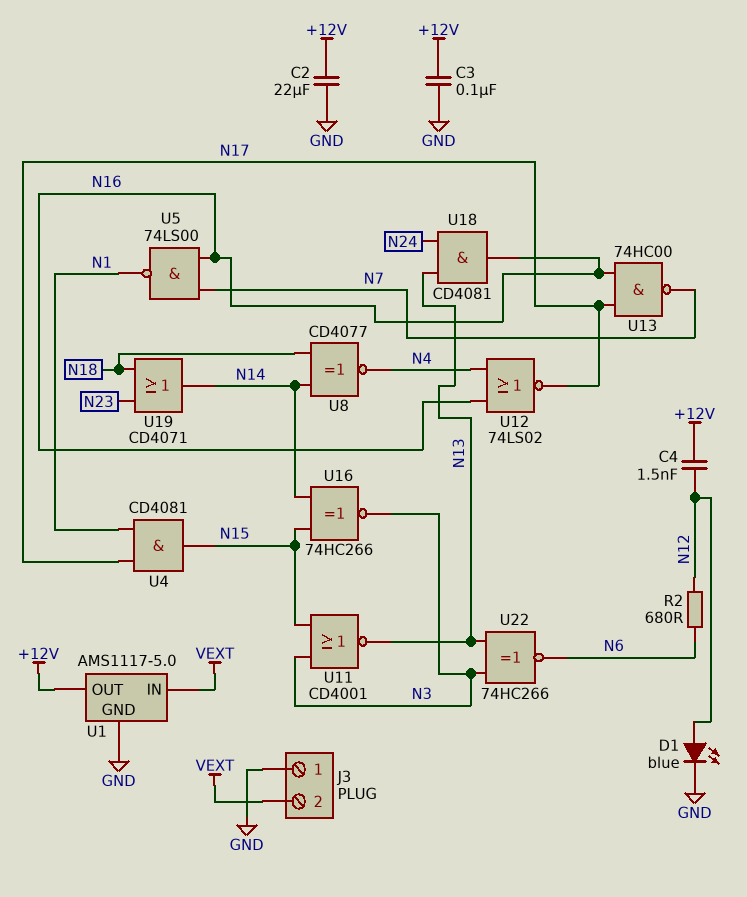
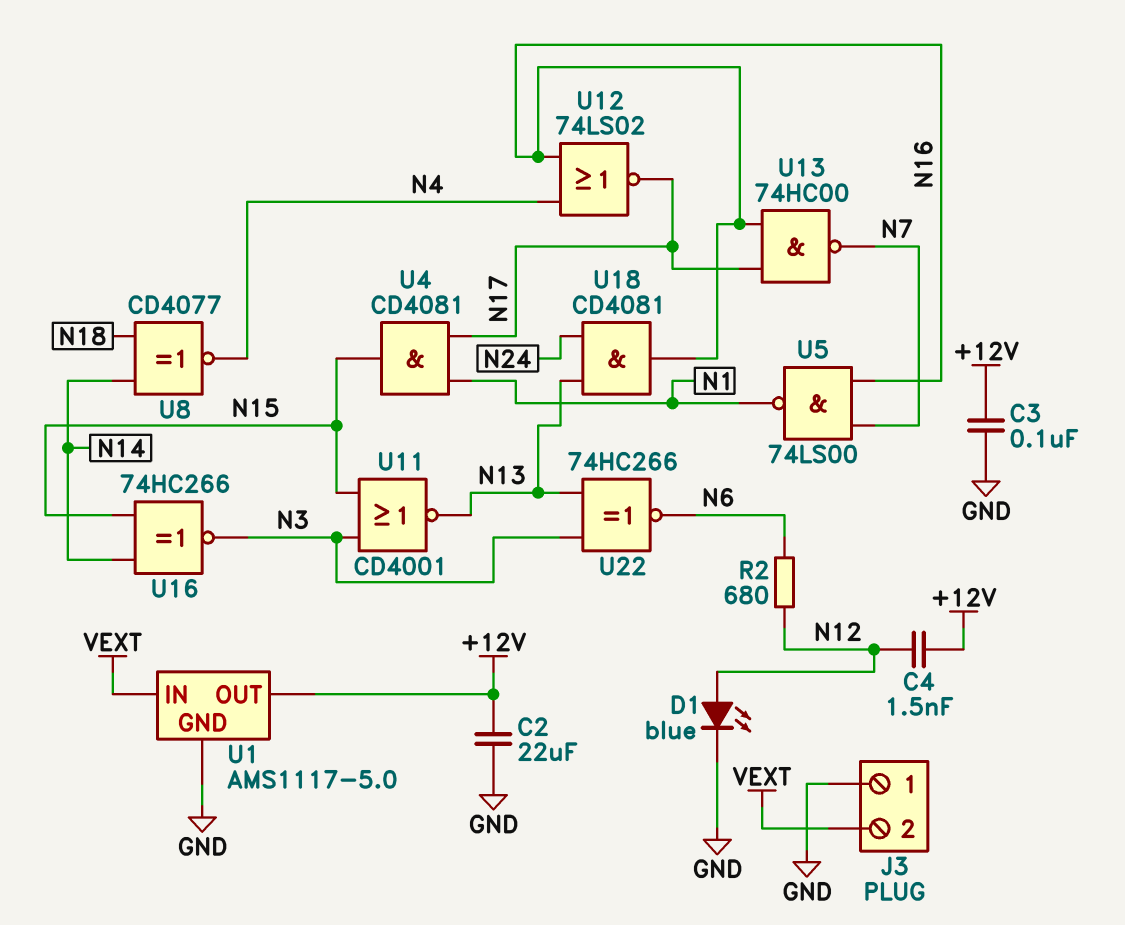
U19: OR CD4071 (in N18, in N23, out N14) -> none

